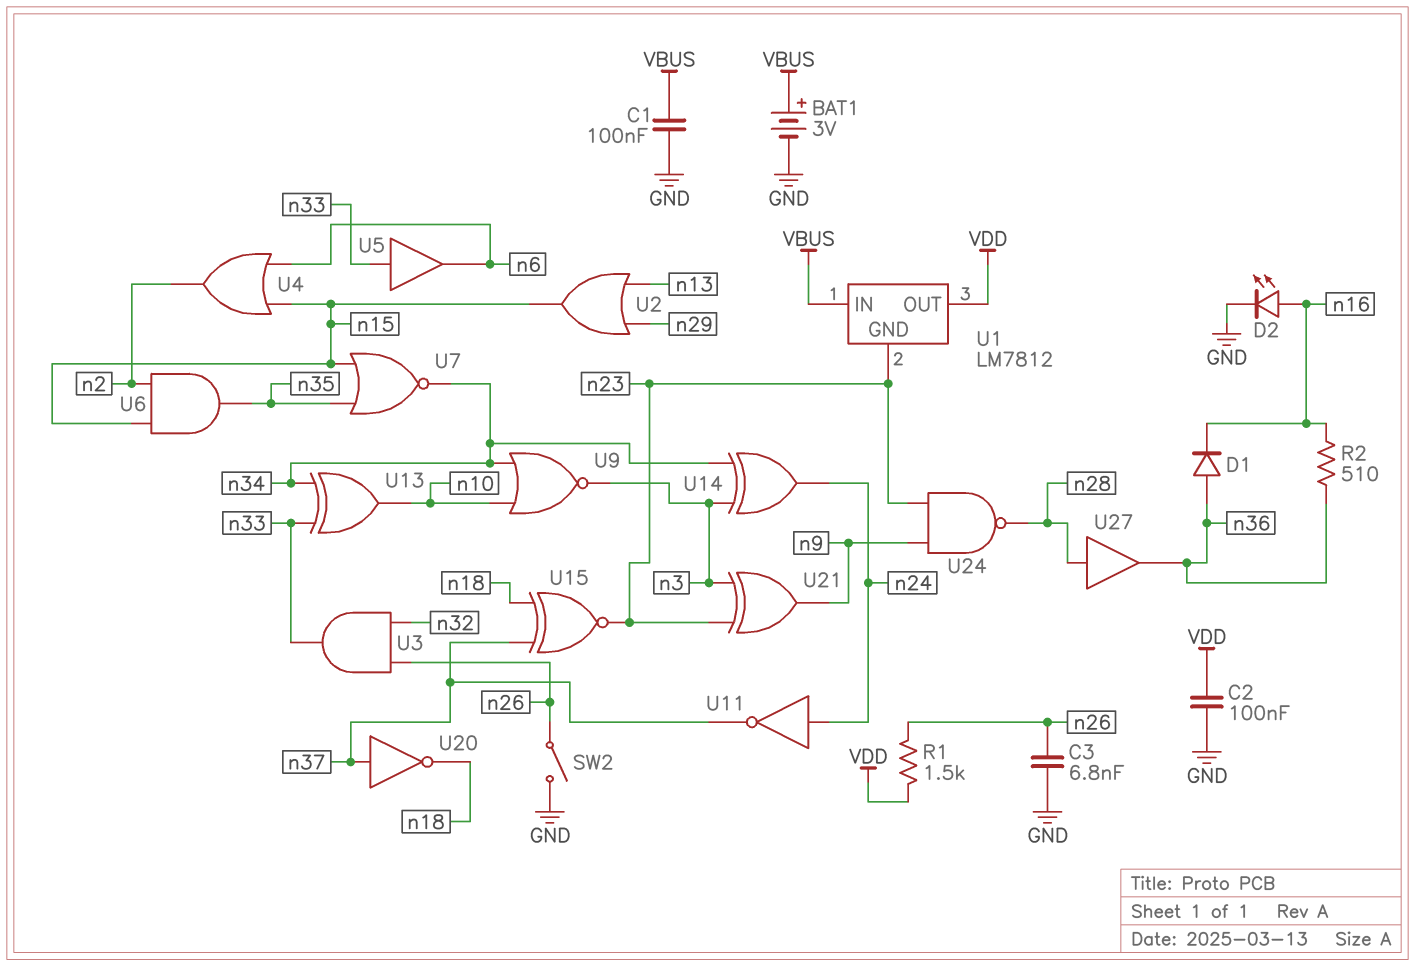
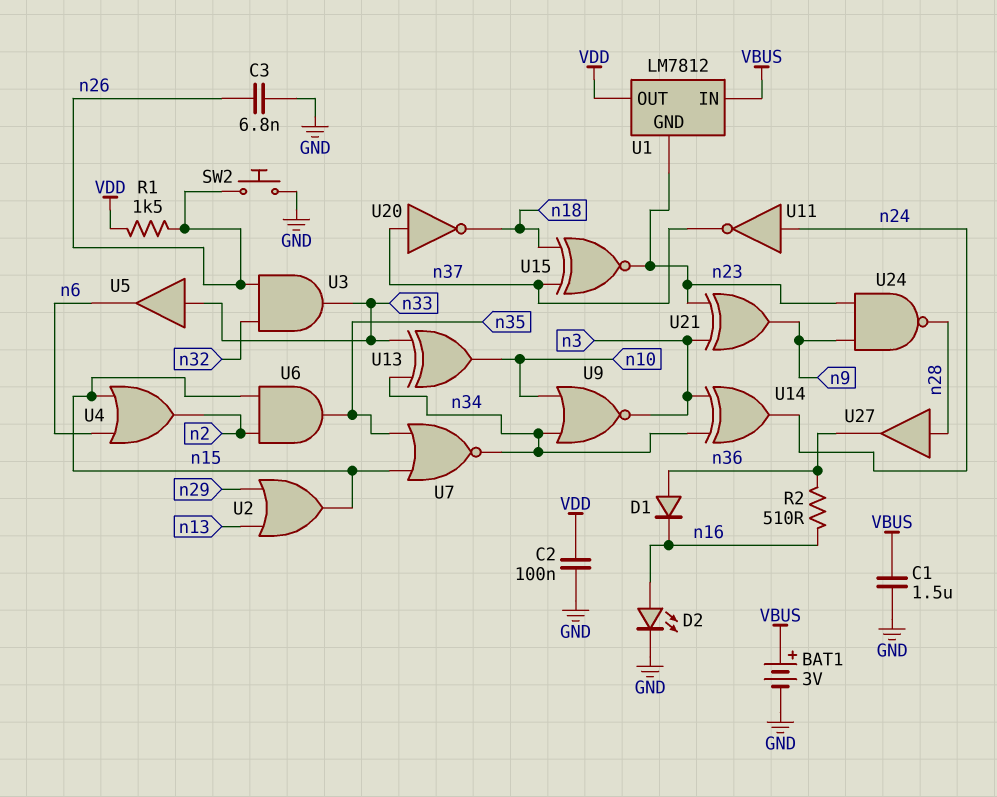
C1: 100nF (GND, VBUS) -> 1.5uF (GND, VBUS)
SW2: switch (GND, n26) -> button (GND, n26)

